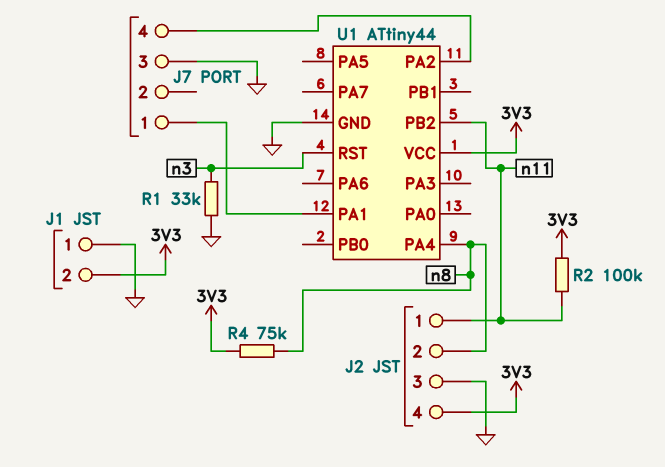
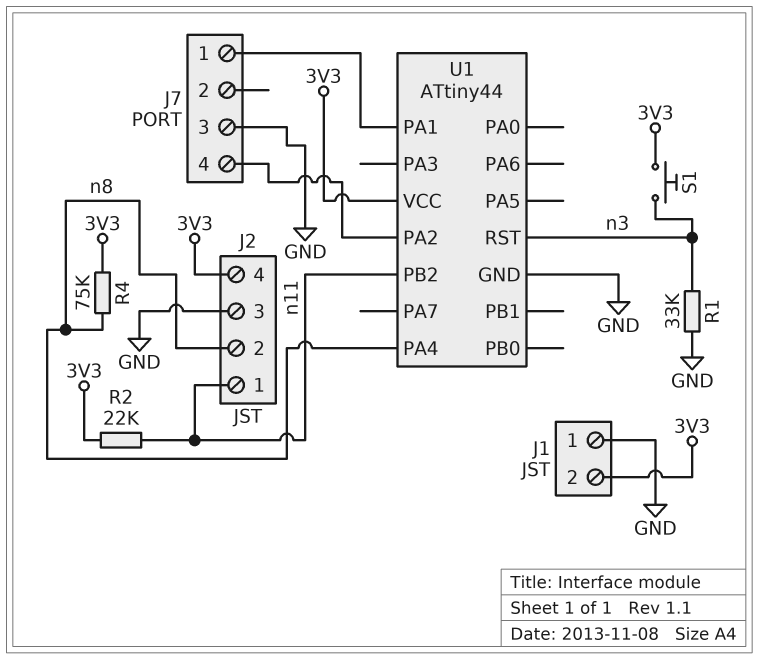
R2: 100k (3V3, n11) -> 22k (3V3, n11)
S1: none -> button (3V3, n3)

